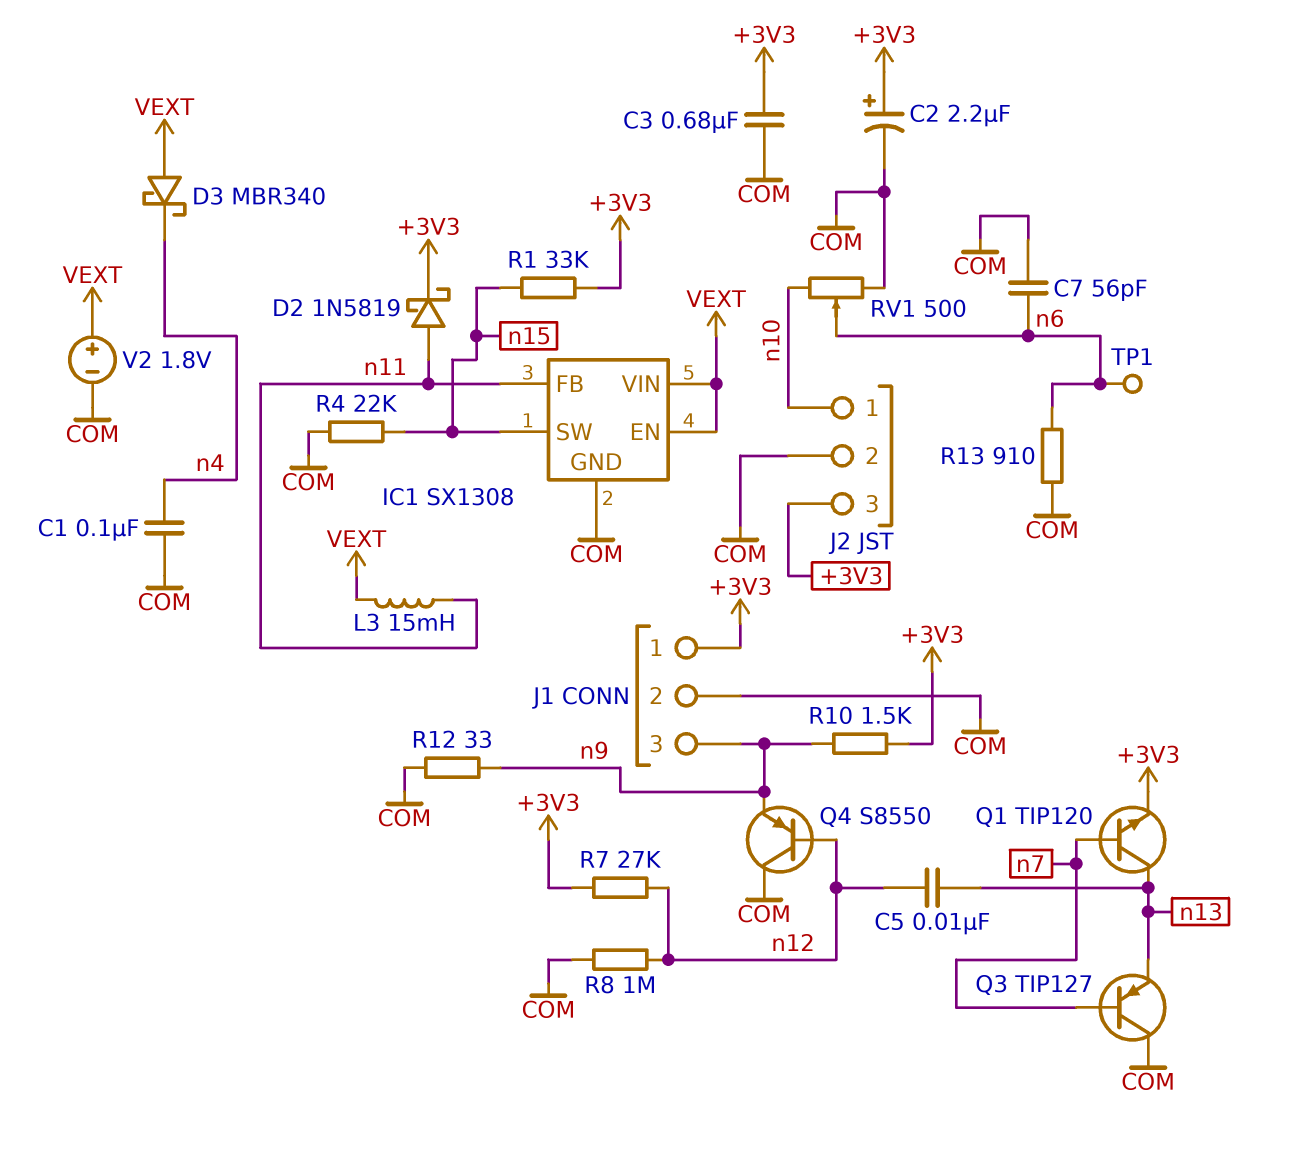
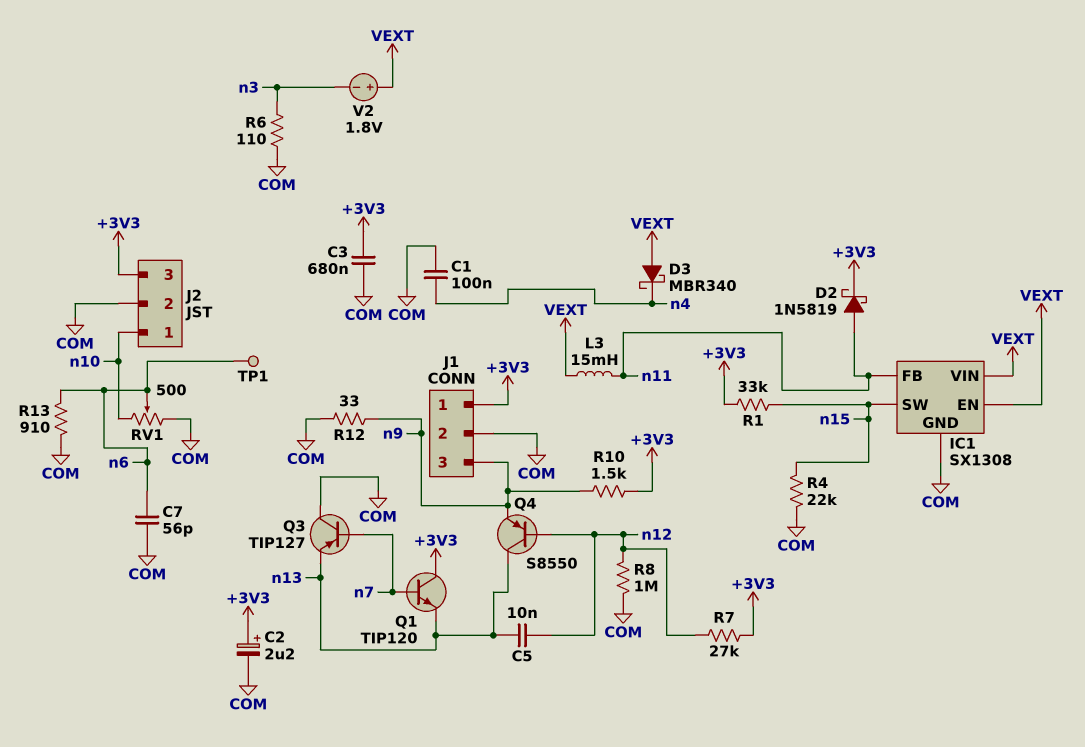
Q1: NPN TIP120 (B n7, C n13, E +3V3) -> NPN TIP120 (B n7, C +3V3, E n13)
Q4: PNP S8550 (B n12, C COM, E n9) -> PNP S8550 (B n12, C n13, E n9)
R6: none -> 110 (COM, n3)
V2: 1.8V (plus VEXT, minus COM) -> 1.8V (plus VEXT, minus n3)

